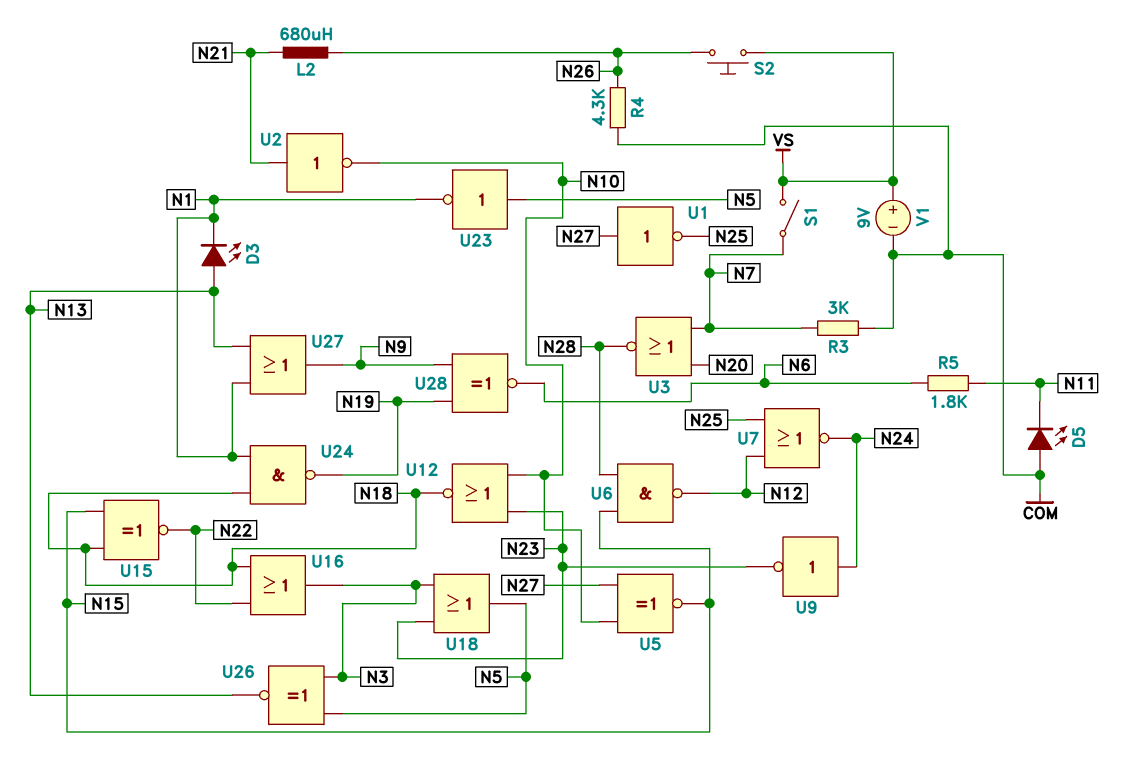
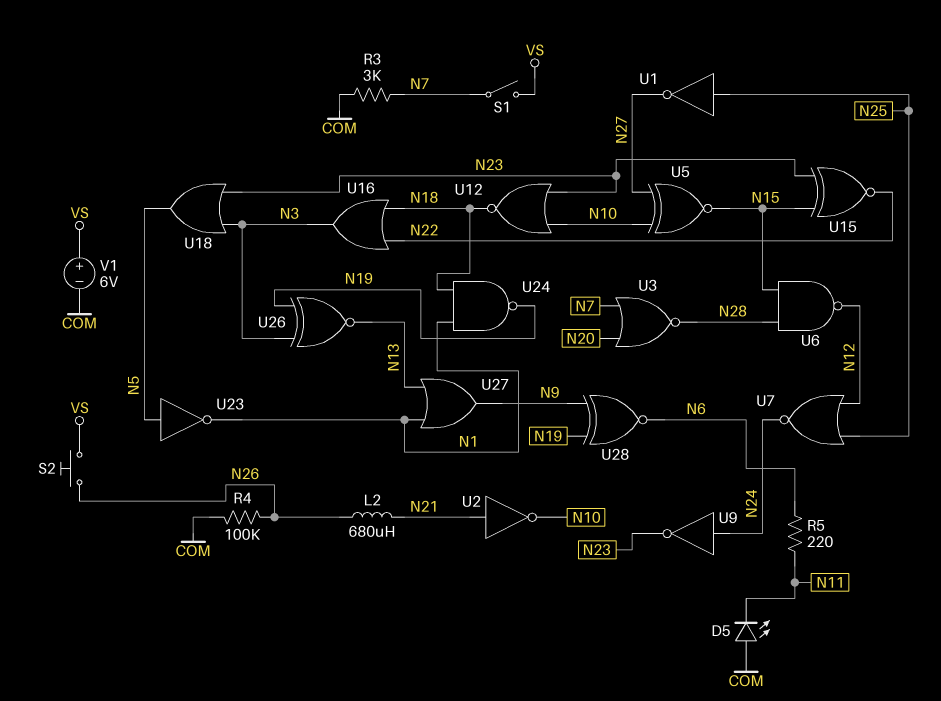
D3: LED (A N13, K N1) -> none
R4: 4.3k (COM, N26) -> 100k (COM, N26)
R5: 1.8k (N6, N11) -> 220 (N6, N11)
U1: NOT (in N27, out N25) -> NOT (in N25, out N27)
U15: XNOR (in N15, in N18, out N22) -> XNOR (in N15, in N23, out N22)
U26: XNOR (in N3, in N5, out N13) -> XNOR (in N3, in N19, out N13)
V1: 9V (plus VS, minus COM) -> 6V (plus VS, minus COM)

